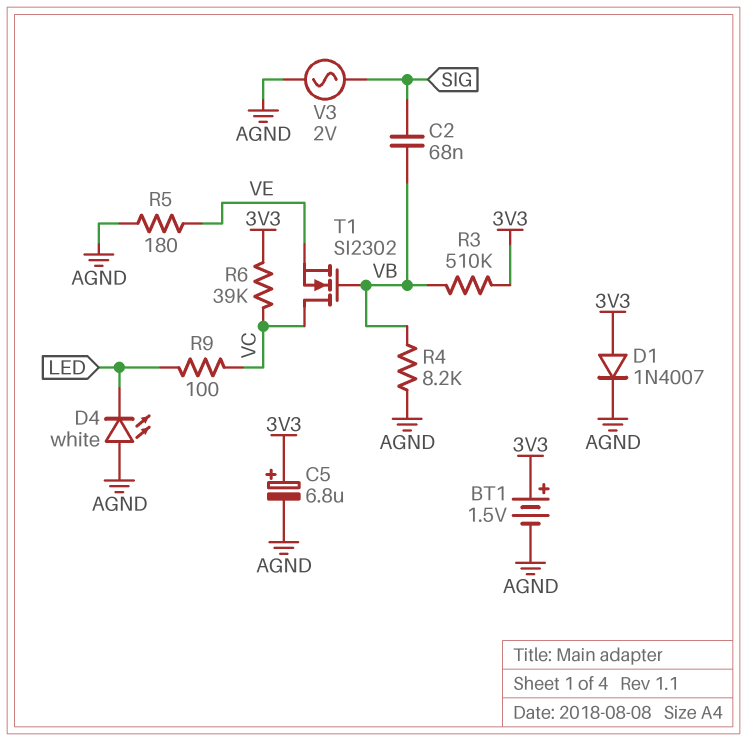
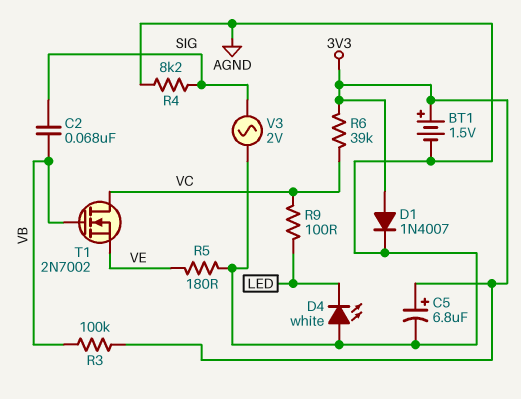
R3: 510k (3V3, VB) -> 100k (3V3, VB)
R4: 8.2k (AGND, VB) -> 8.2k (AGND, SIG)
T1: NMOS SI2302 (G VB, D VC, S VE) -> NMOS 2N7002 (G VB, D VC, S VE)

